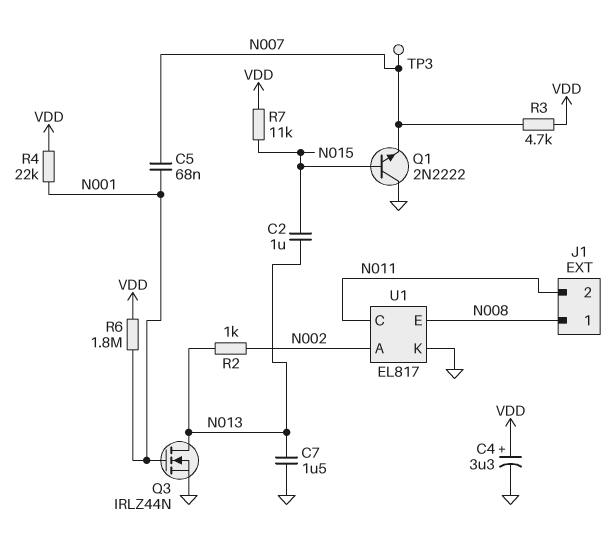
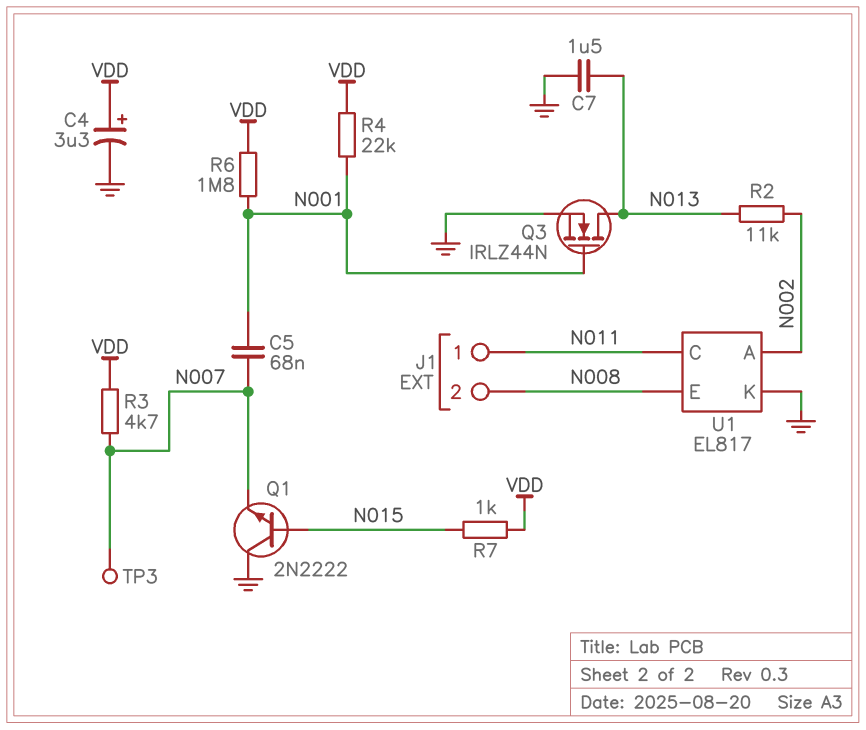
C2: 1uF (N013, N015) -> none
J1 pin 1: N008 -> N011
J1 pin 2: N011 -> N008
R2: 1k (N002, N013) -> 11k (N002, N013)
R7: 11k (N015, VDD) -> 1k (N015, VDD)

